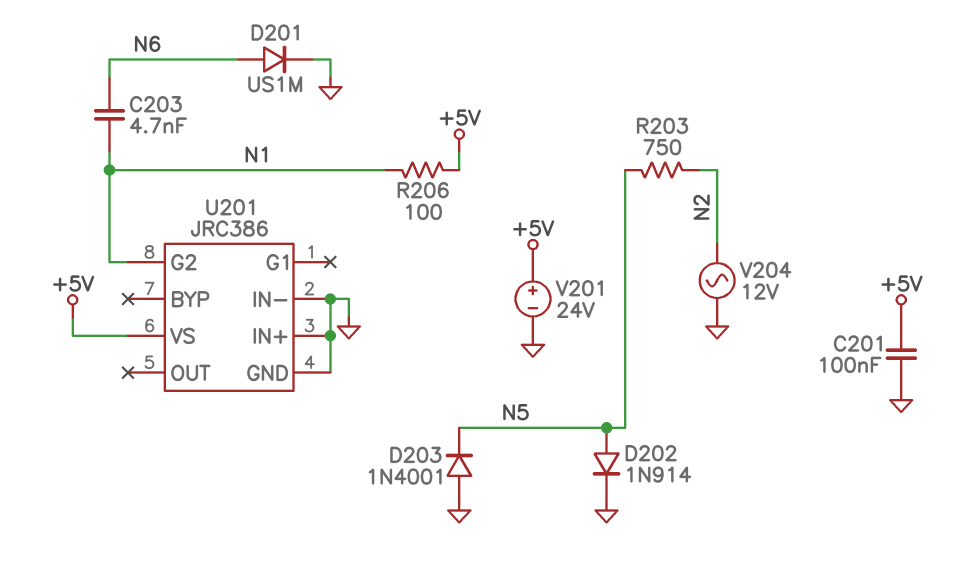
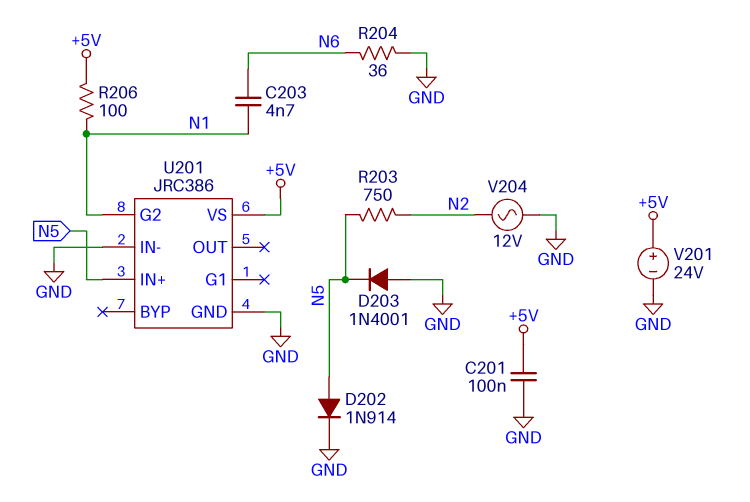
D201: diode US1M (A N6, K GND) -> none
R204: none -> 36 (GND, N6)
U201 pin IN+: GND -> N5

